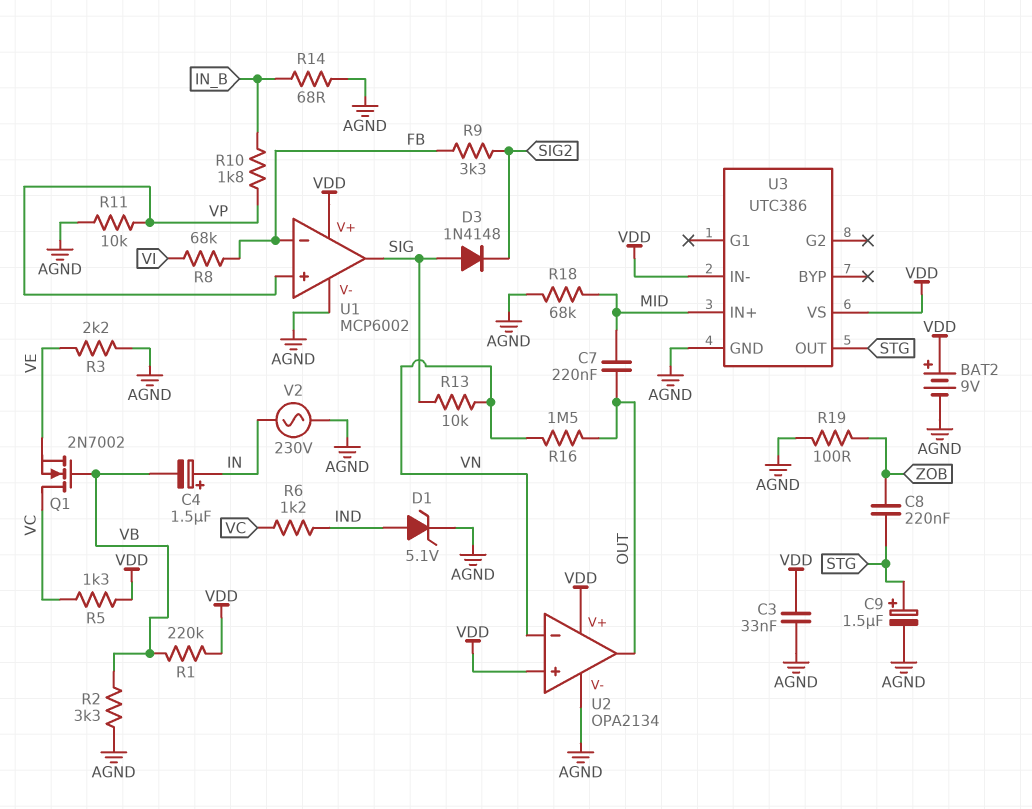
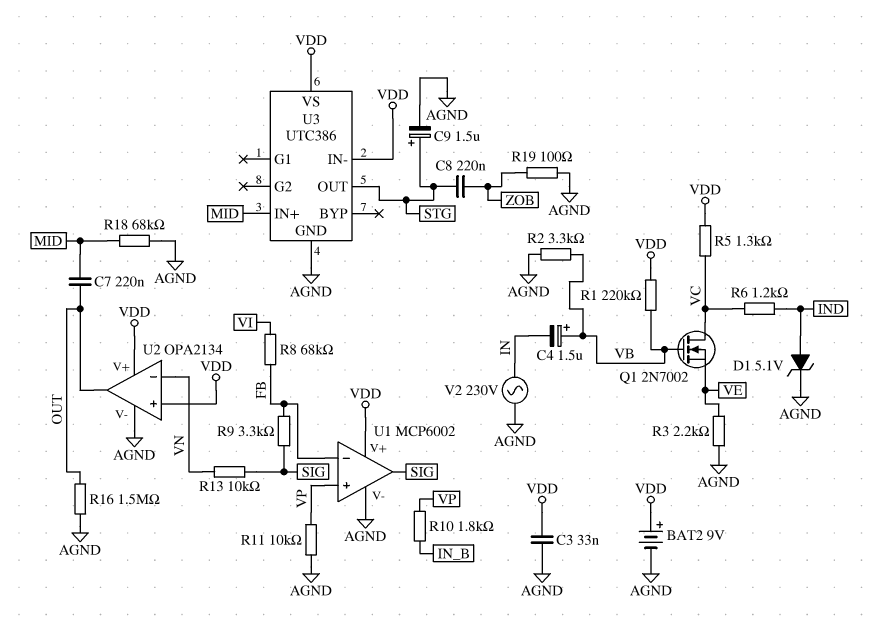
C4: 1.5uF (plus IN, minus VB) -> 1.5uF (plus VB, minus IN)
D3: diode 1N4148 (A SIG, K SIG2) -> none
R9: 3.3k (FB, SIG2) -> 3.3k (FB, SIG)
R14: 68 (AGND, IN_B) -> none
R16: 1.5M (OUT, VN) -> 1.5M (AGND, OUT)

